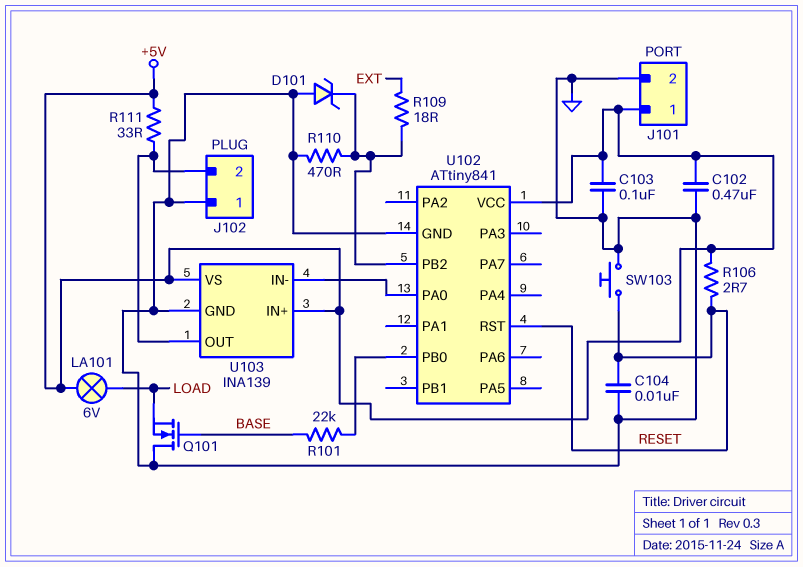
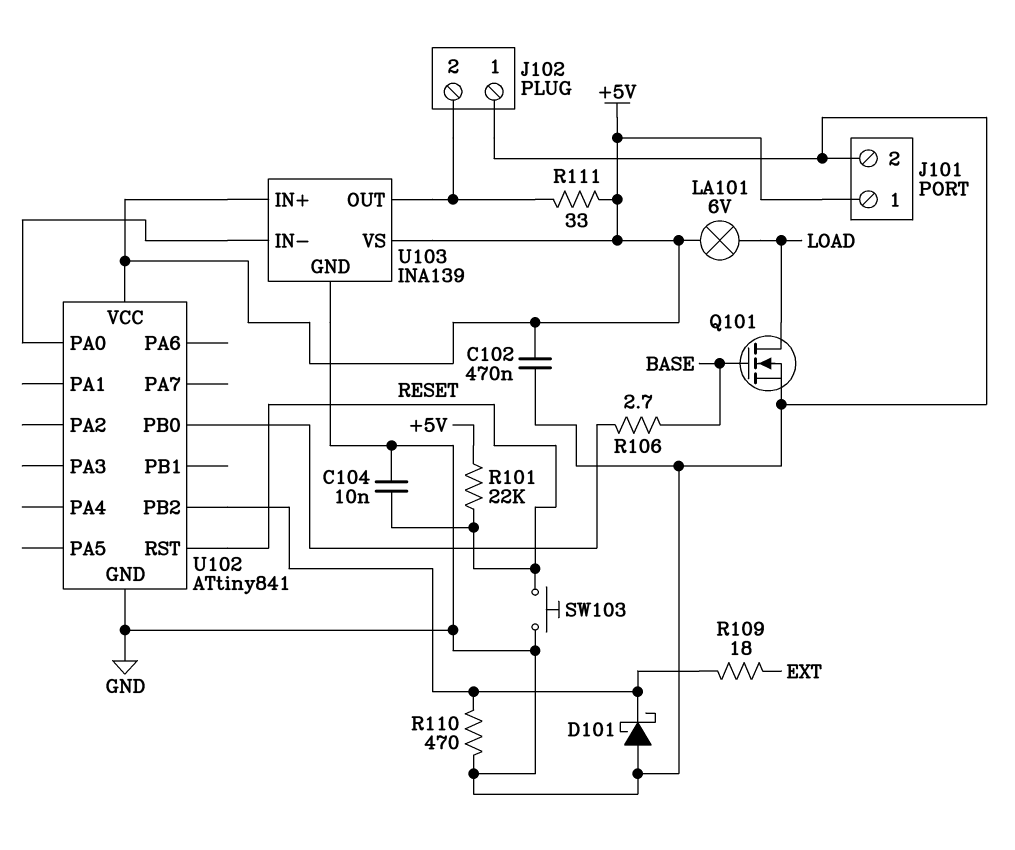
C103: 100nF (+5V, GND) -> none
D101: zener (A GND, K U102/PB2) -> schottky (A GND, K U102/PB2)
Q101: NMOS (G BASE, D GND, S LOAD) -> NMOS (G BASE, D LOAD, S GND)
R101: 22k (BASE, U102/PB0) -> 22k (+5V, RESET)
R106: 2.7 (+5V, RESET) -> 2.7 (BASE, U102/PB0)

